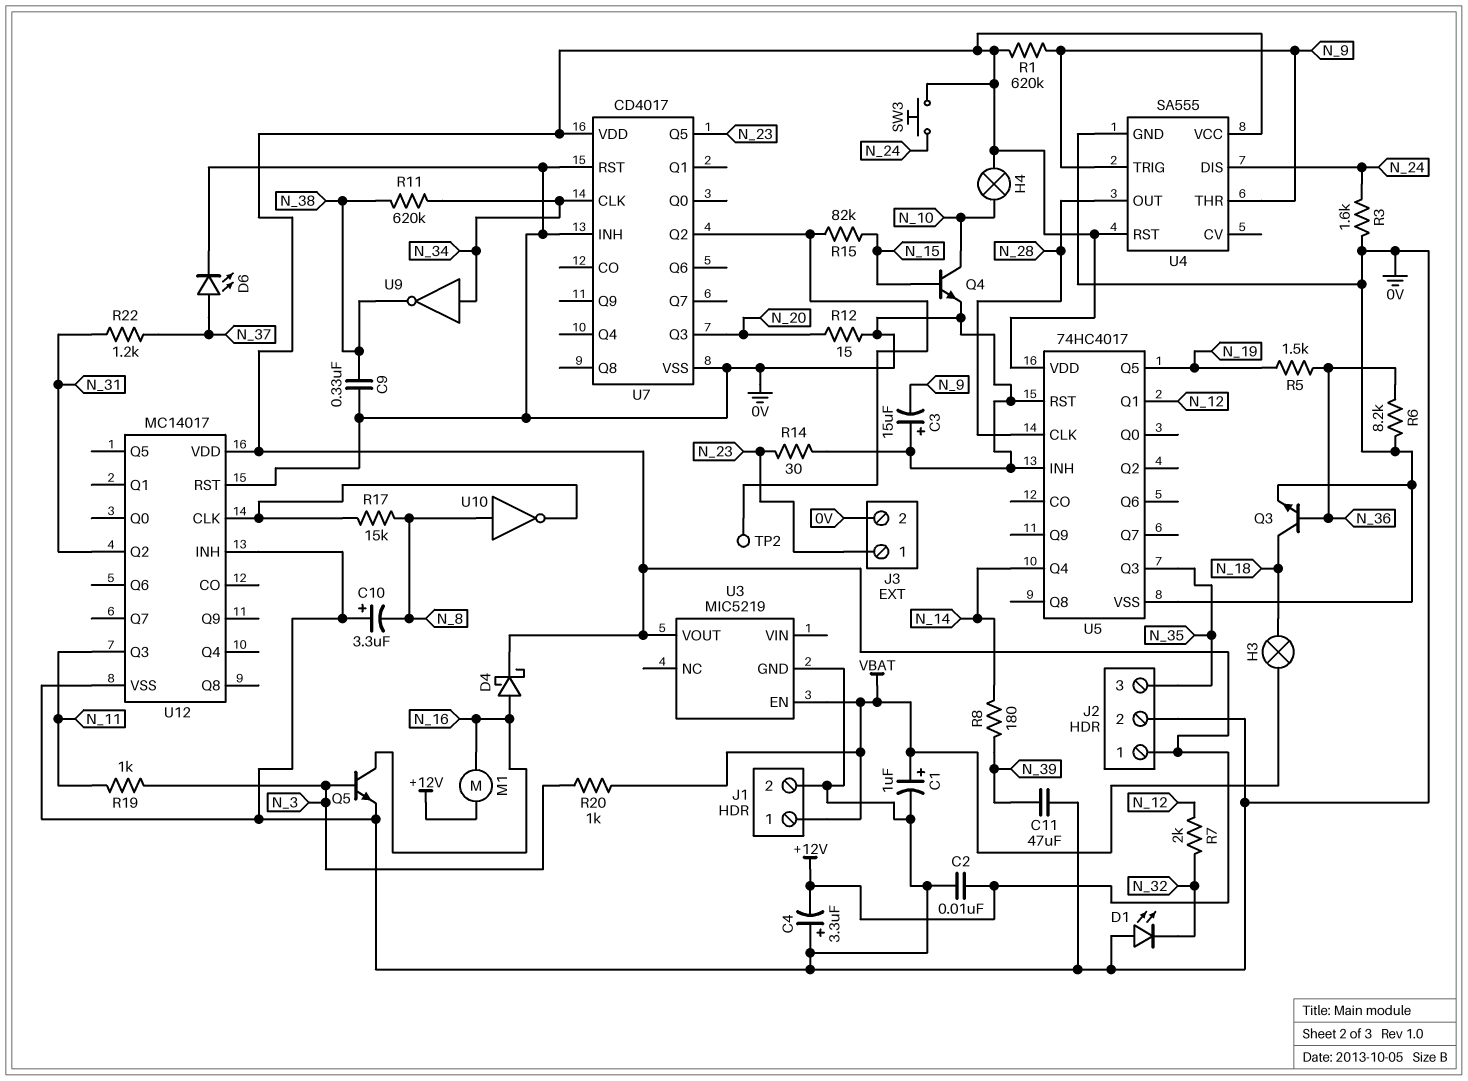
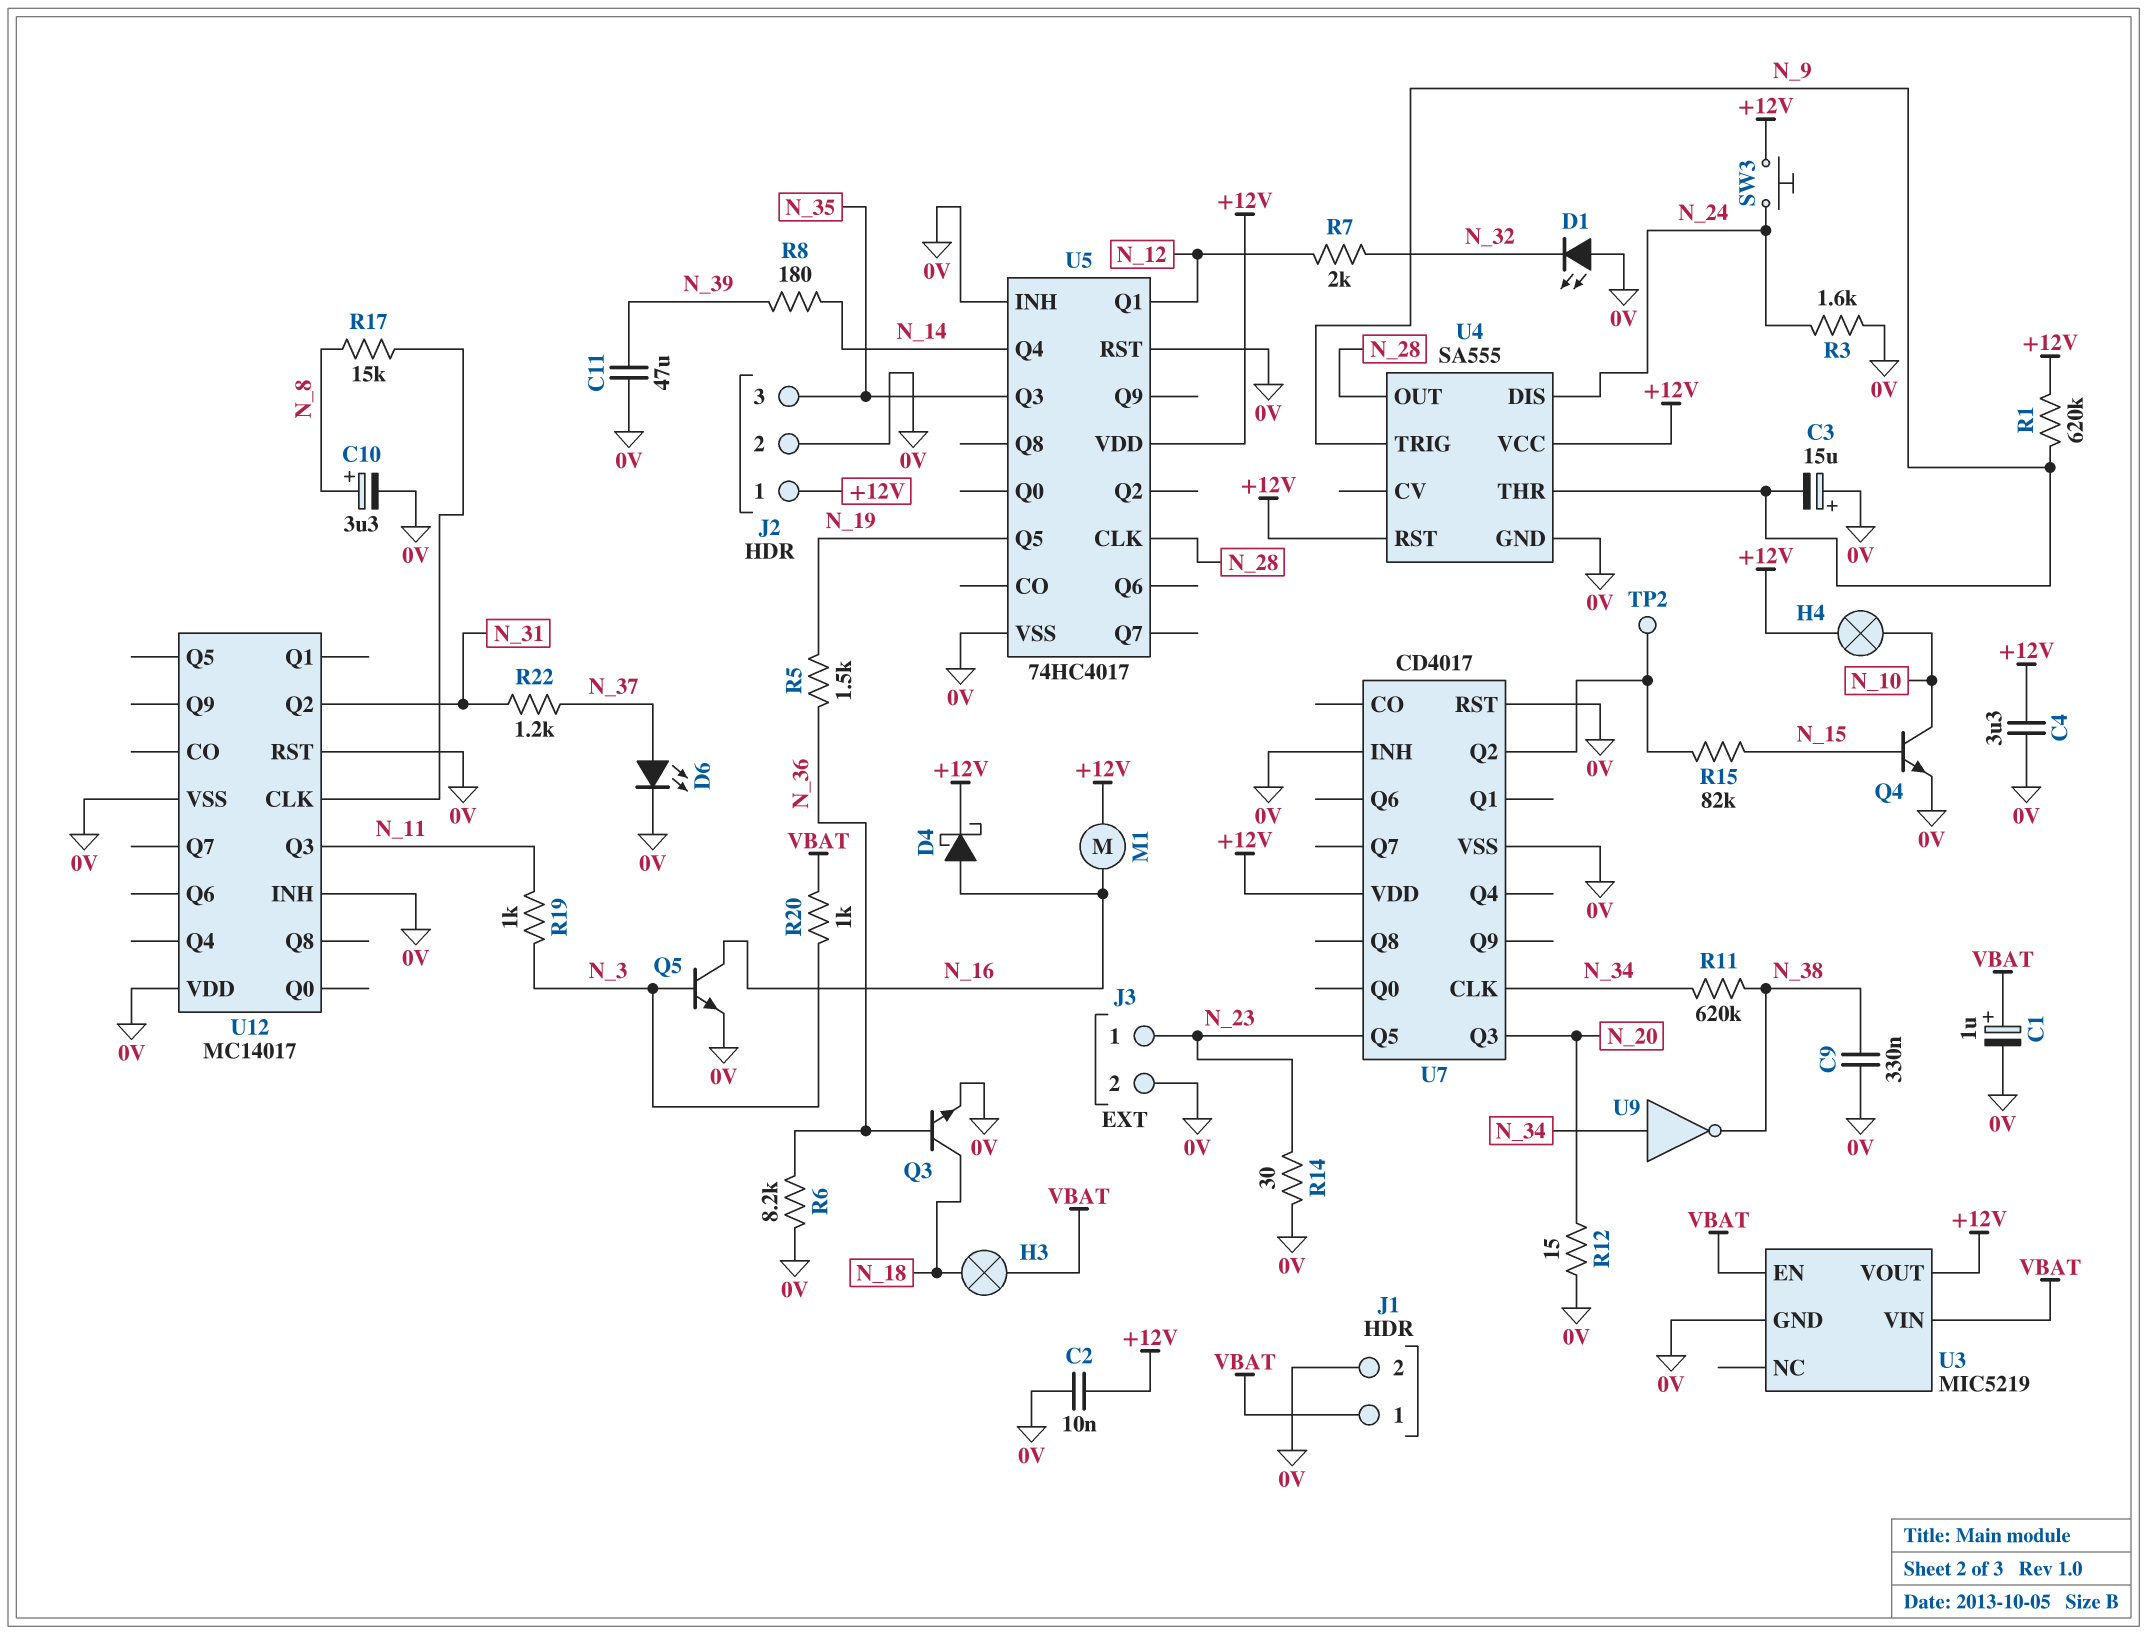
C4: 3.3uF (plus 0V, minus +12V) -> 3.3uF (+12V, 0V)
C10: 3.3uF (plus 0V, minus N_8) -> 3.3uF (plus N_8, minus 0V)
U3 pin VIN: none -> VBAT
U10: NOT (in N_8, out U12/CLK) -> none
U12 pin VDD: +12V -> 0V

